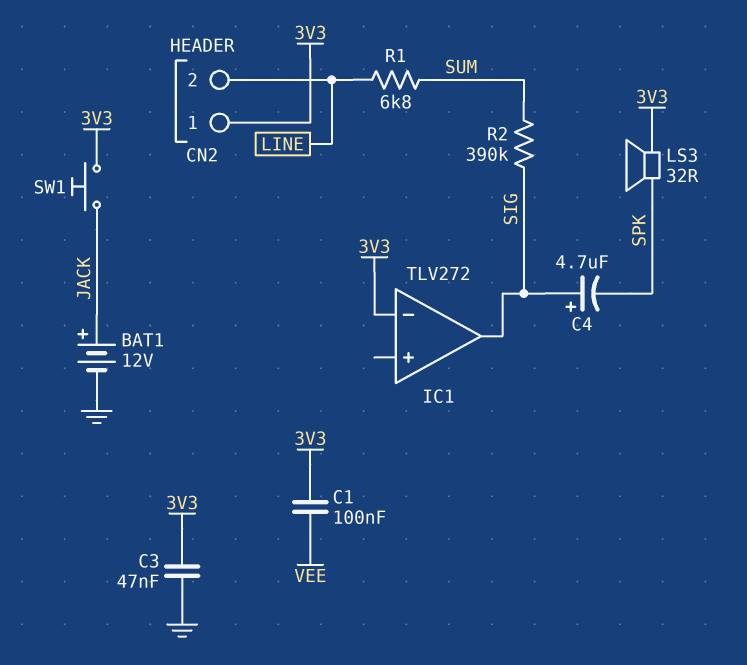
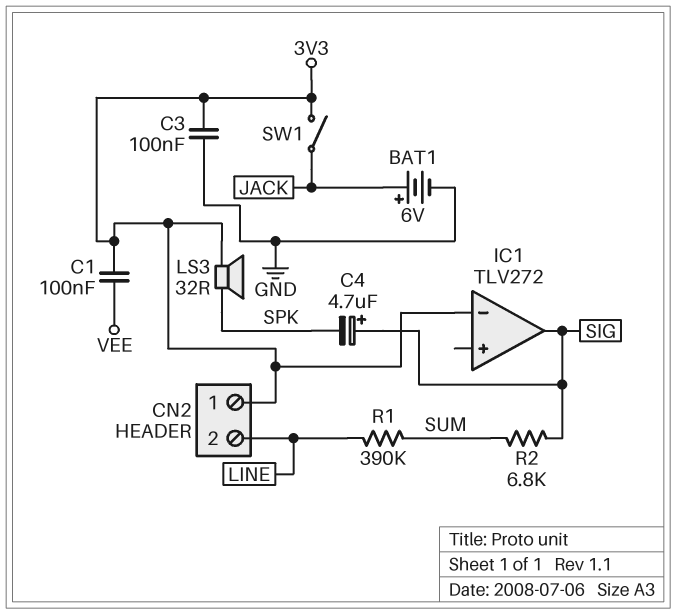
BAT1: 12V (plus JACK, minus GND) -> 6V (plus JACK, minus GND)
C3: 47nF (3V3, GND) -> 100nF (3V3, GND)
R1: 6.8k (LINE, SUM) -> 390k (LINE, SUM)
R2: 390k (SIG, SUM) -> 6.8k (SIG, SUM)
SW1: button (3V3, JACK) -> switch (3V3, JACK)

